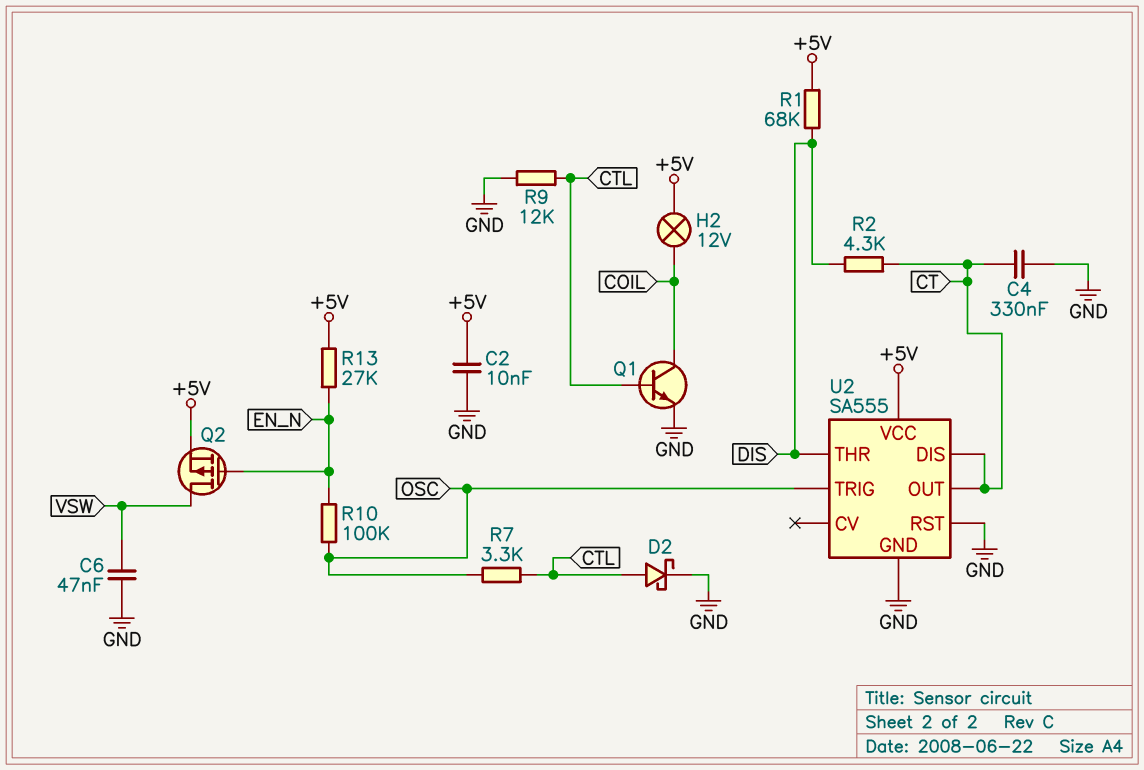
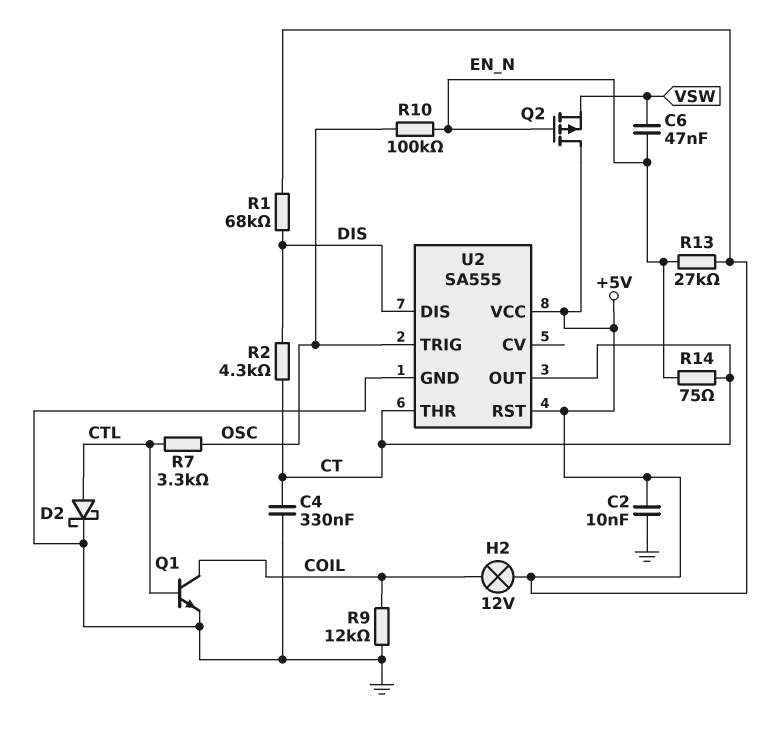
C6: 47nF (GND, VSW) -> 47nF (EN_N, VSW)
Q2: PMOS (G EN_N, D VSW, S +5V) -> PMOS (G EN_N, D +5V, S VSW)
R9: 12k (CTL, GND) -> 12k (COIL, GND)
R14: none -> 75 (CT, EN_N)
U2 pin DIS: CT -> DIS
U2 pin RST: GND -> +5V
U2 pin THR: DIS -> CT

